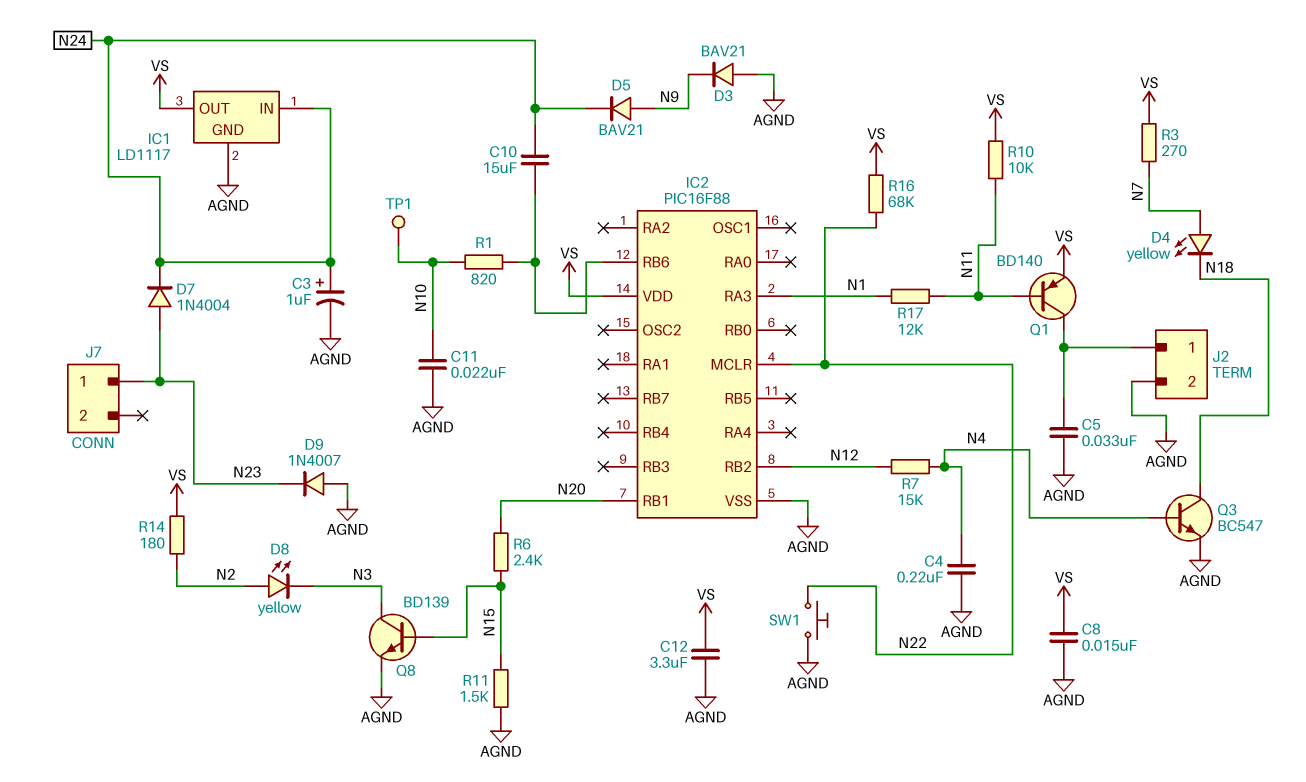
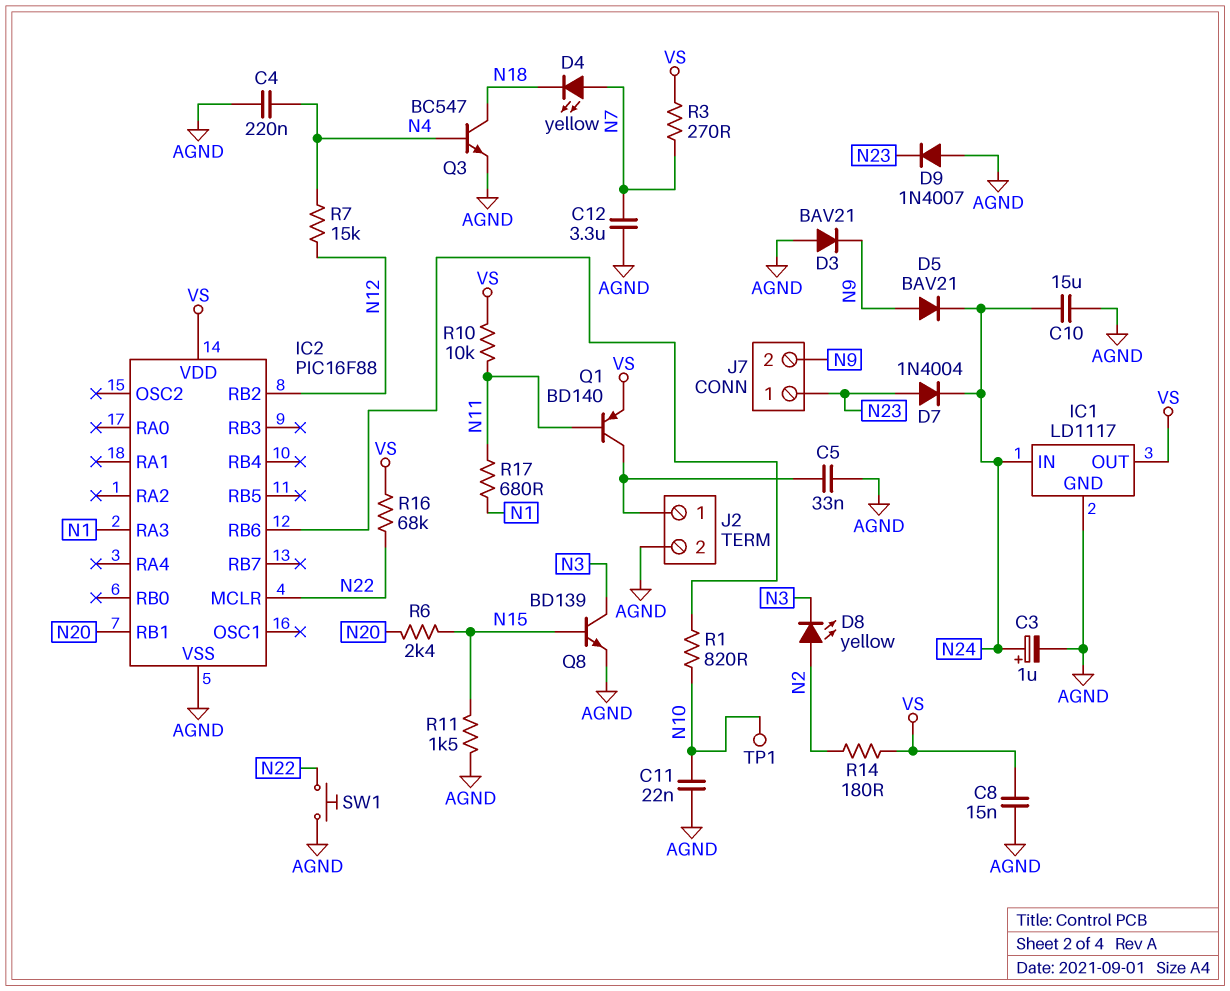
C10: 15uF (IC2/RB6, N24) -> 15uF (AGND, N24)
C12: 3.3uF (AGND, VS) -> 3.3uF (AGND, N7)
J7 pin 2: none -> N9
R17: 12k (N1, N11) -> 680 (N1, N11)

